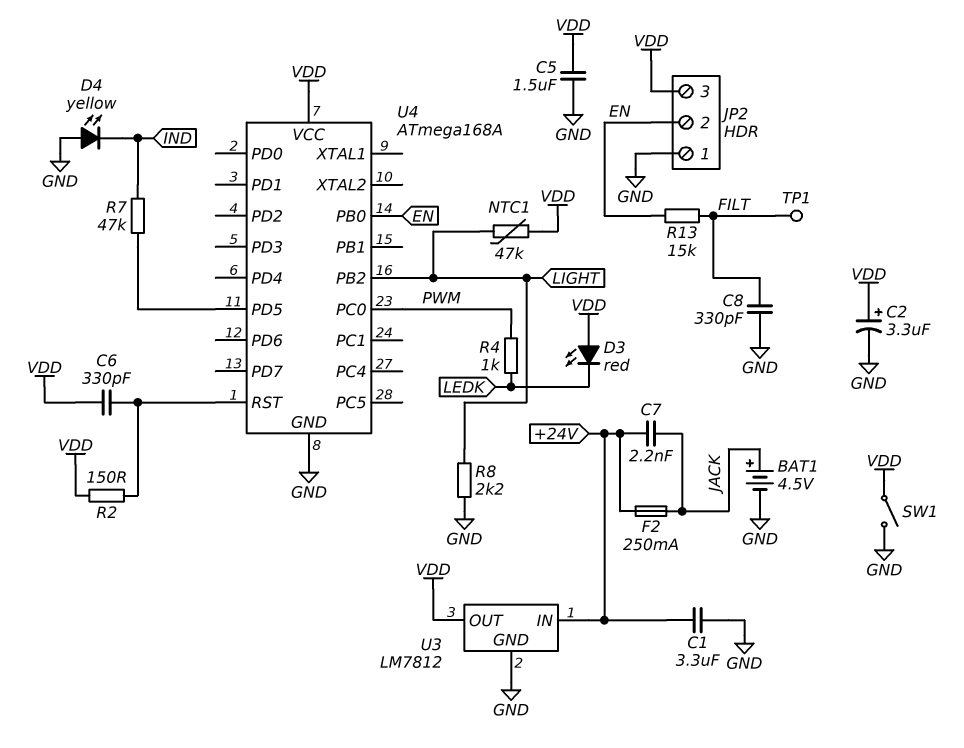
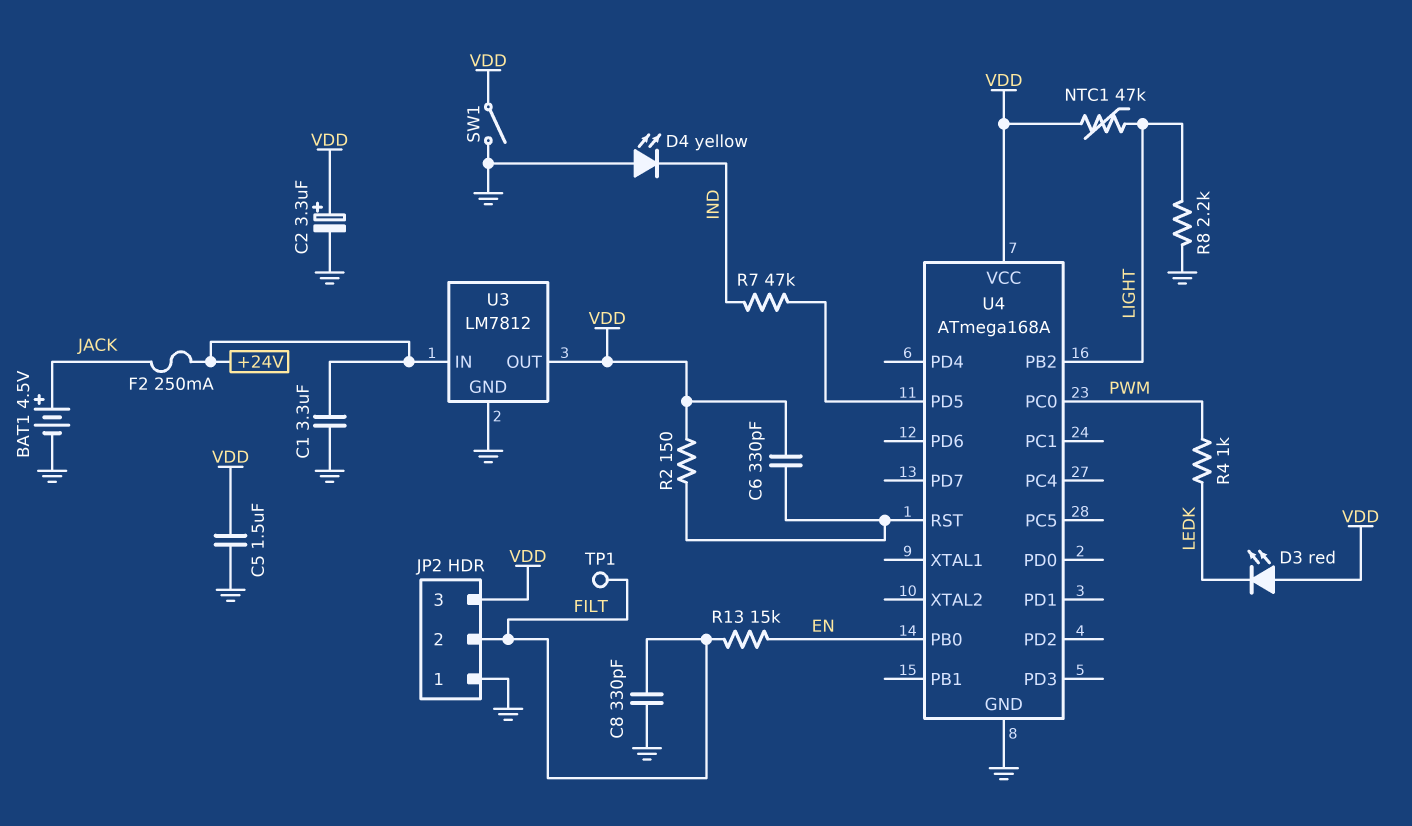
C7: 2.2nF (+24V, JACK) -> none
JP2 pin 2: EN -> FILT

